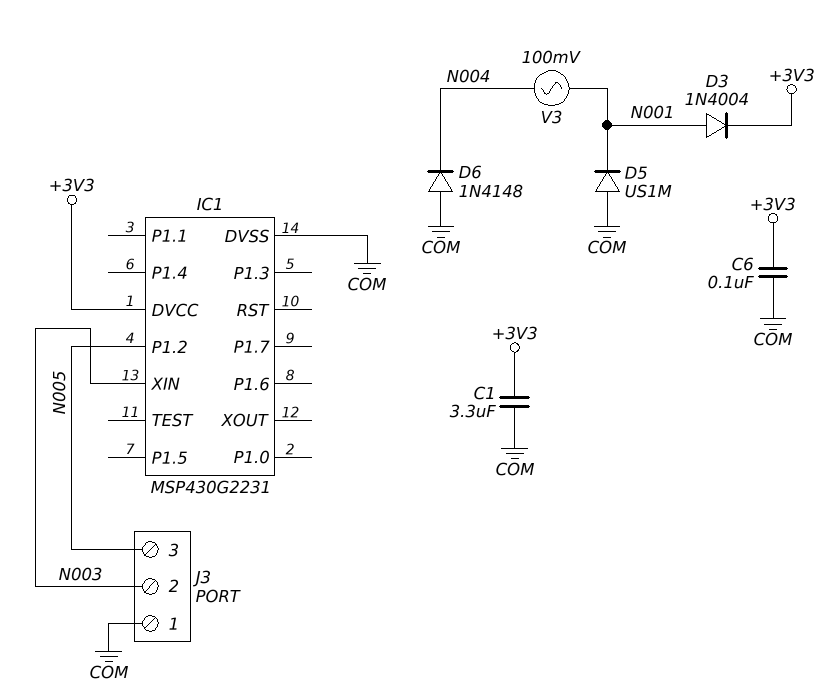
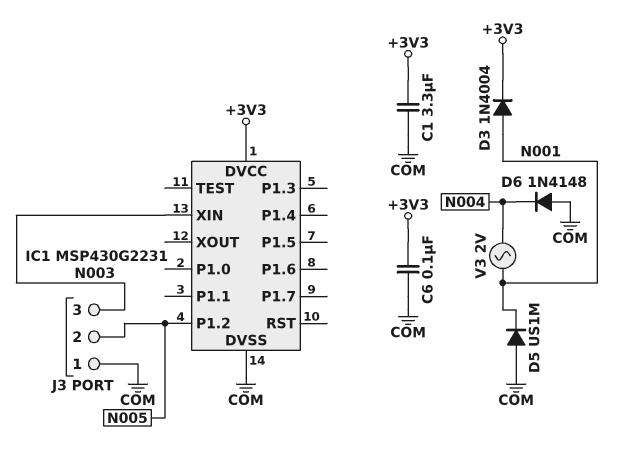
J3 pin 2: N003 -> N005
J3 pin 3: N005 -> N003
V3: AC 100mV (N001, N004) -> AC 2V (N001, N004)

